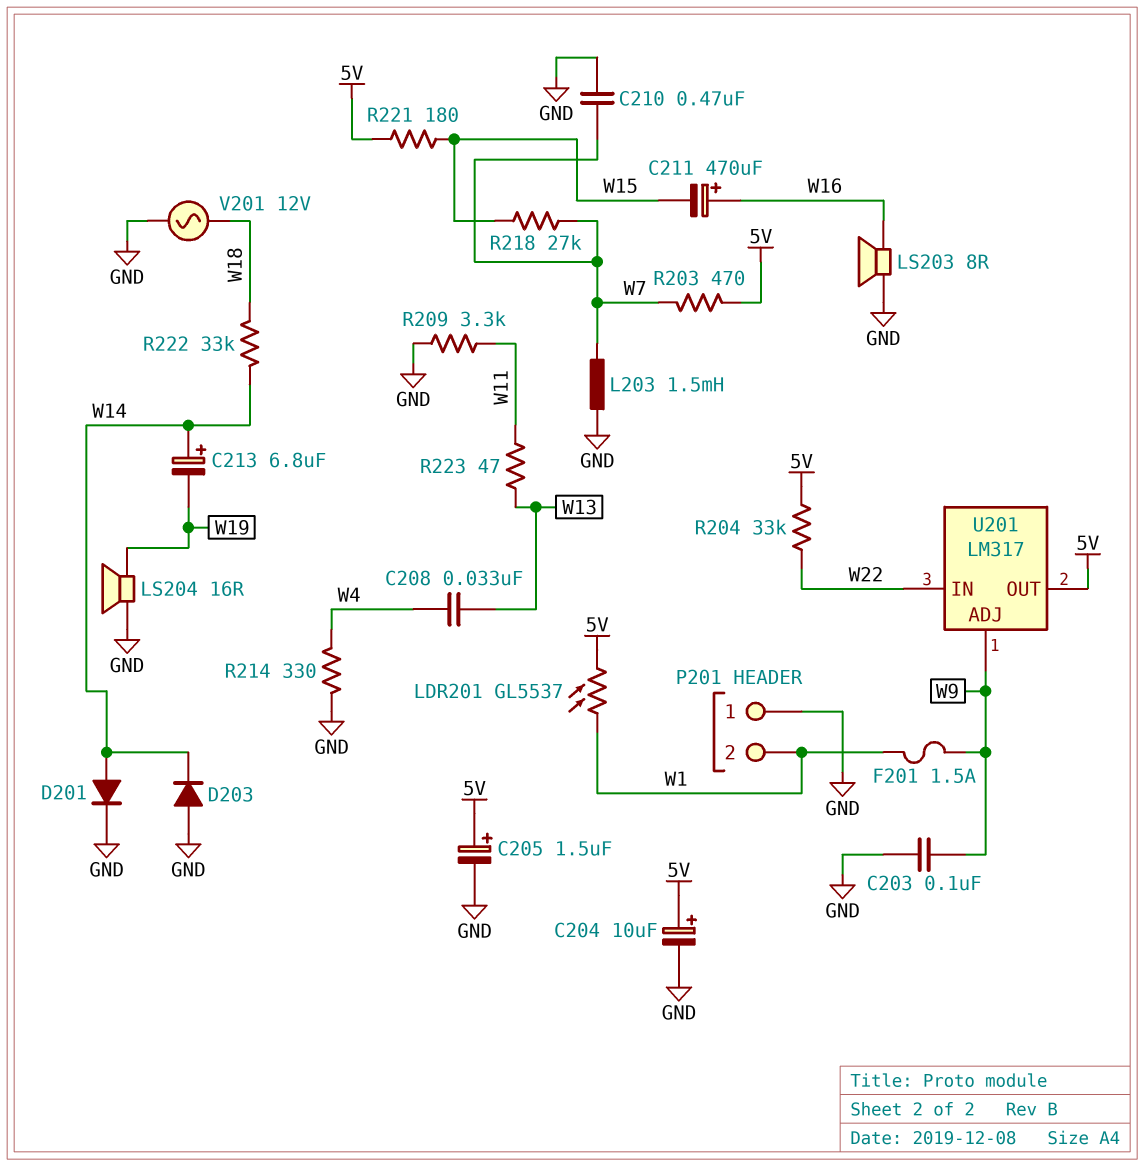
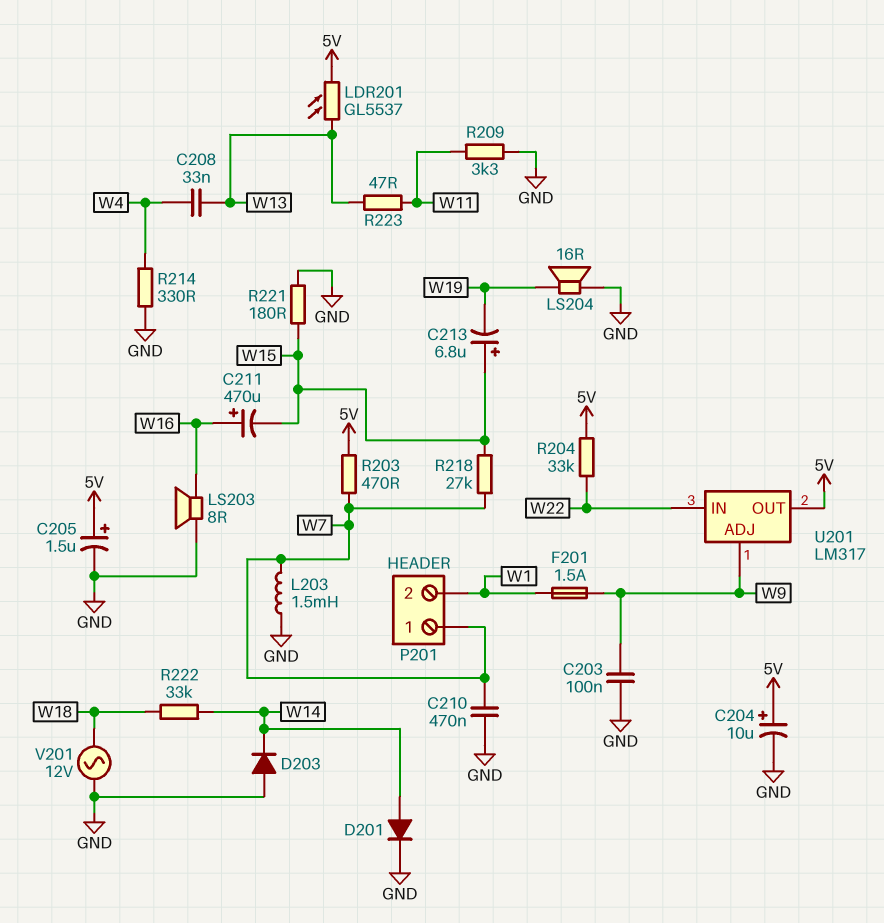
C213: 6.8uF (plus W14, minus W19) -> 6.8uF (plus W15, minus W19)
LDR201: GL5537 (5V, W1) -> GL5537 (5V, W13)
P201 pin 1: GND -> W7
R221: 180 (5V, W15) -> 180 (GND, W15)

